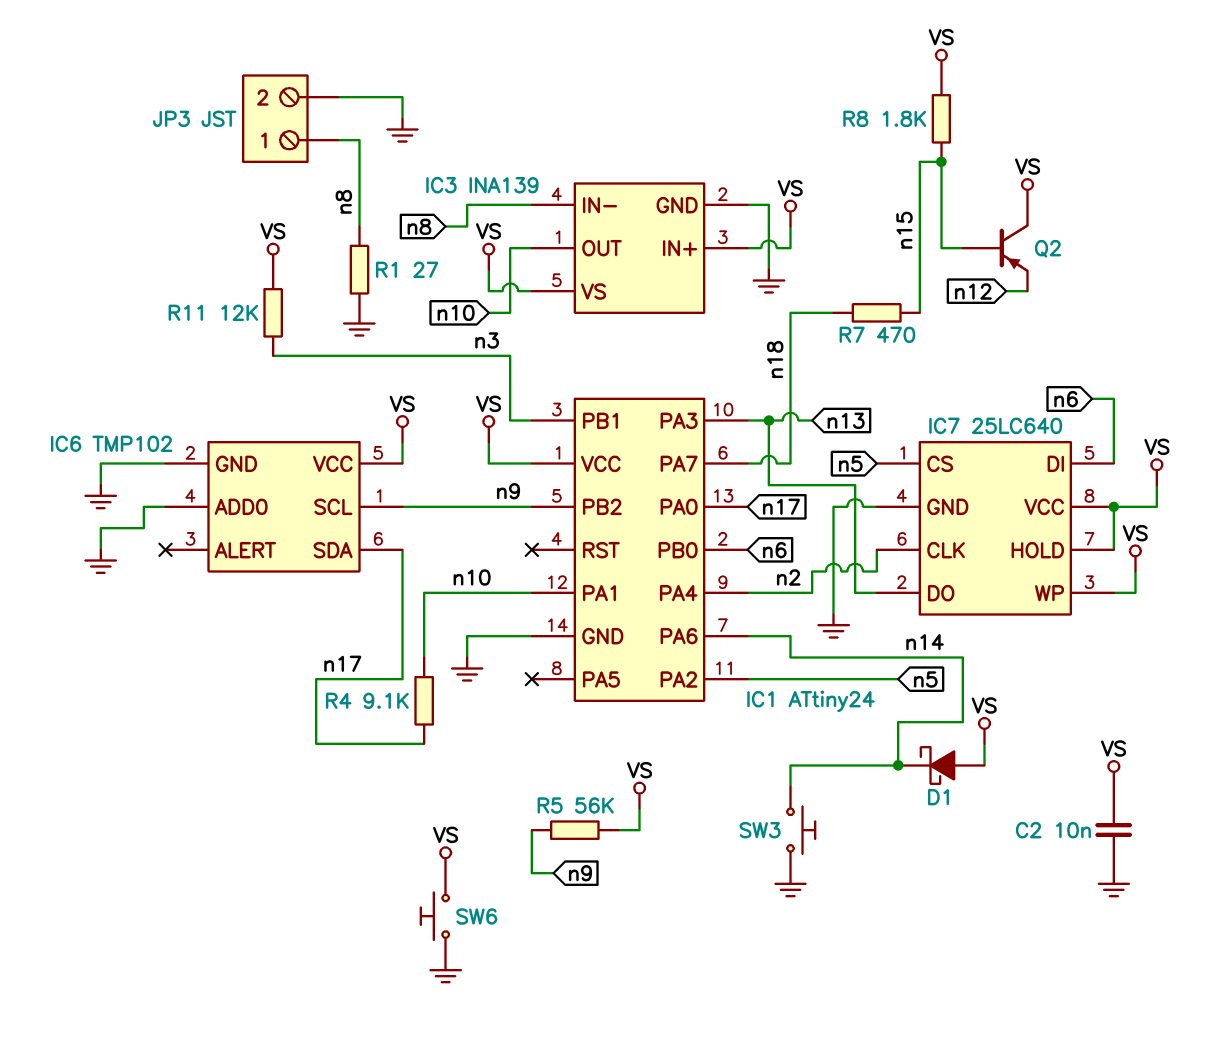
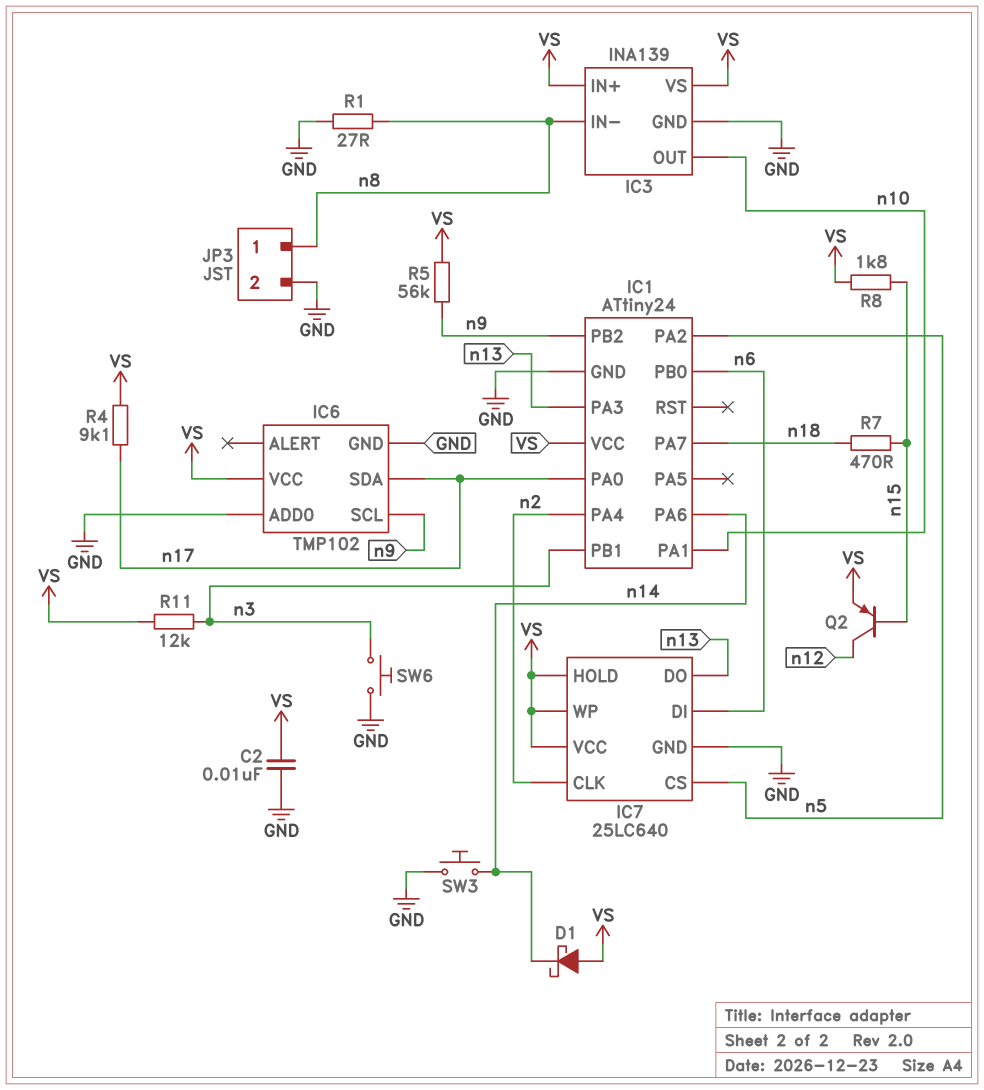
Q2: PNP (B n15, C VS, E n12) -> PNP (B n15, C n12, E VS)
R4: 9.1k (n10, n17) -> 9.1k (VS, n17)
SW6: button (GND, VS) -> button (GND, n3)

